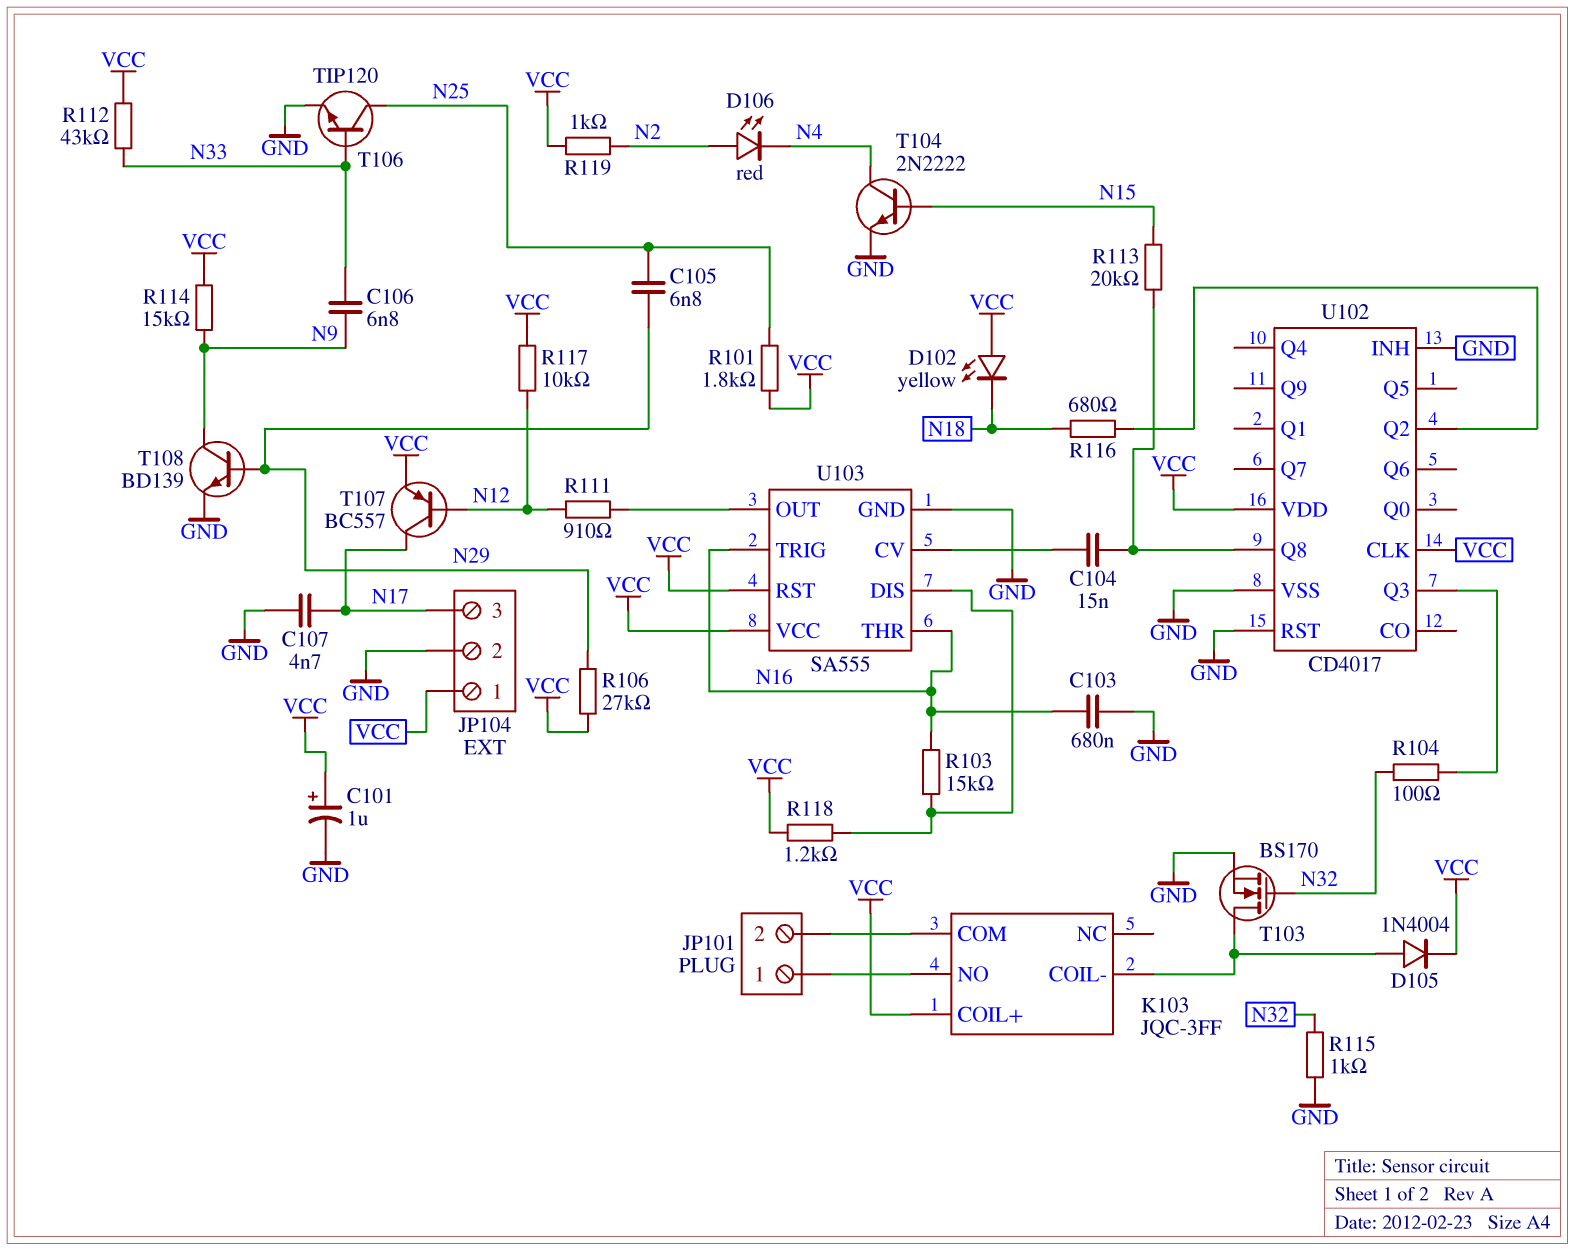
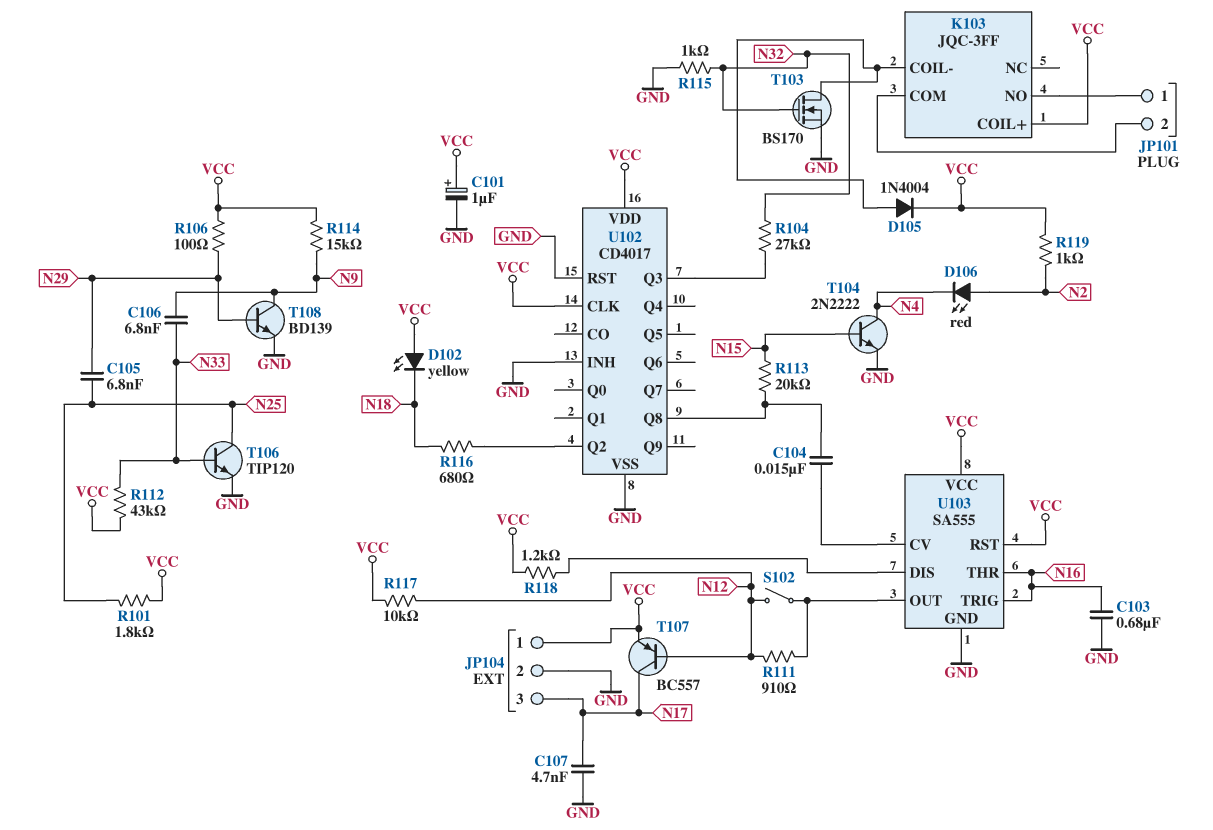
R103: 15k (N16, U103/DIS) -> none
R104: 100 (N32, U102/Q3) -> 27k (N32, U102/Q3)
R106: 27k (N29, VCC) -> 100 (N29, VCC)
S102: none -> switch (N12, U103/OUT)

